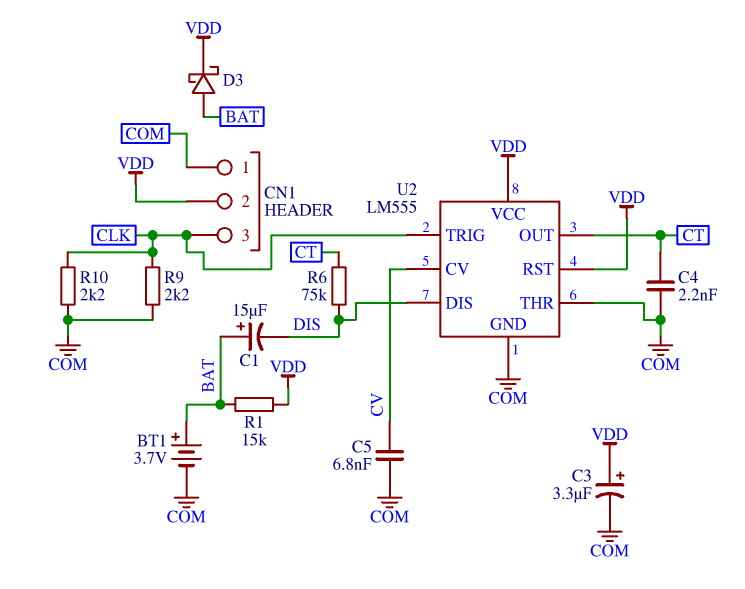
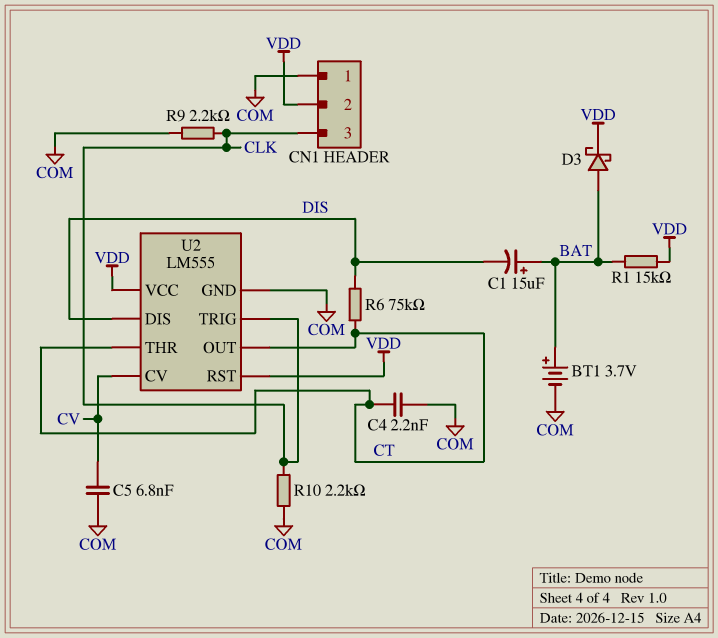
C3: 3.3uF (plus VDD, minus COM) -> none
U2 pin THR: COM -> CT

